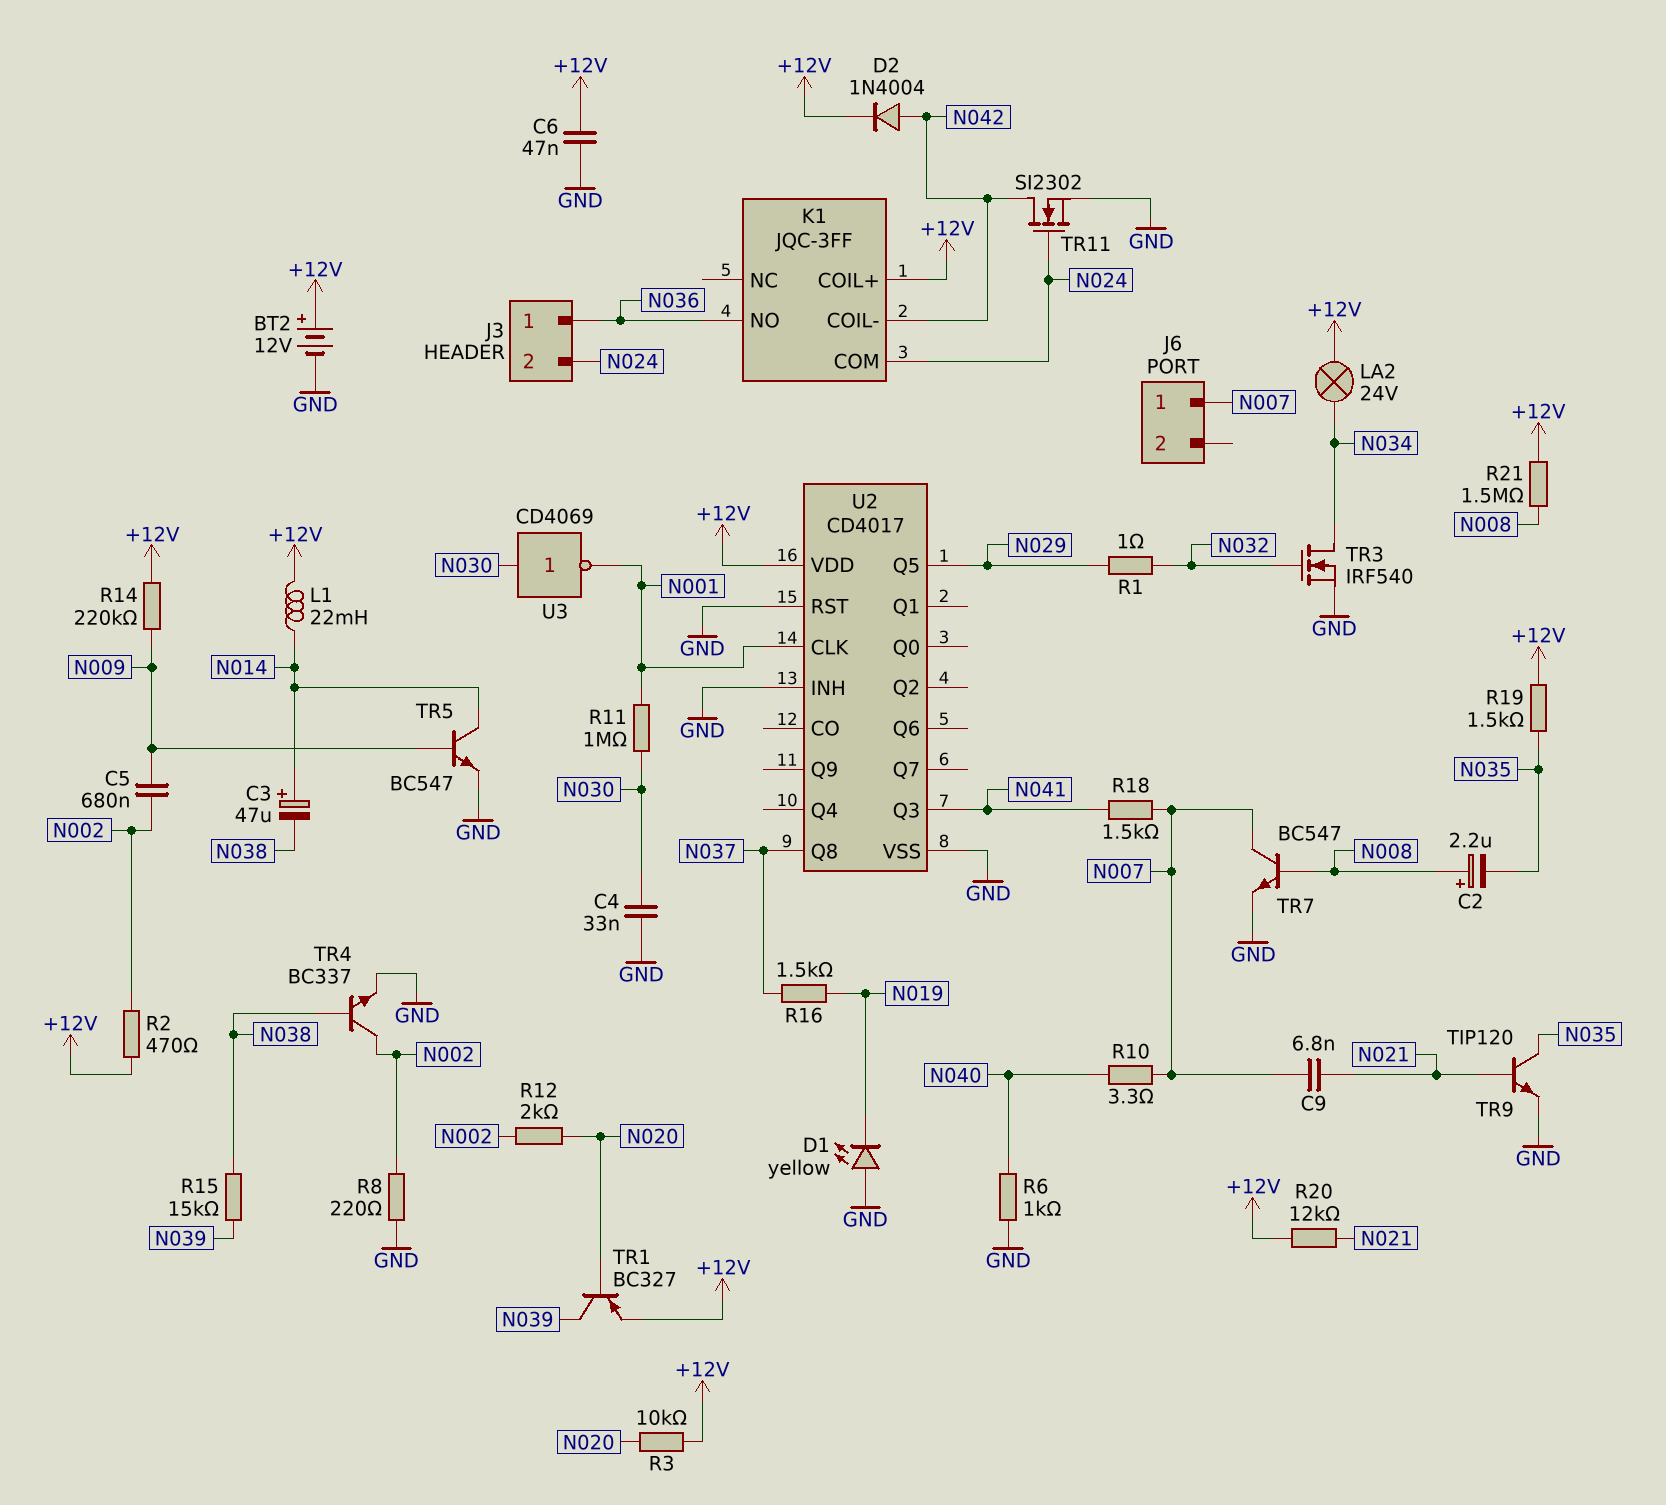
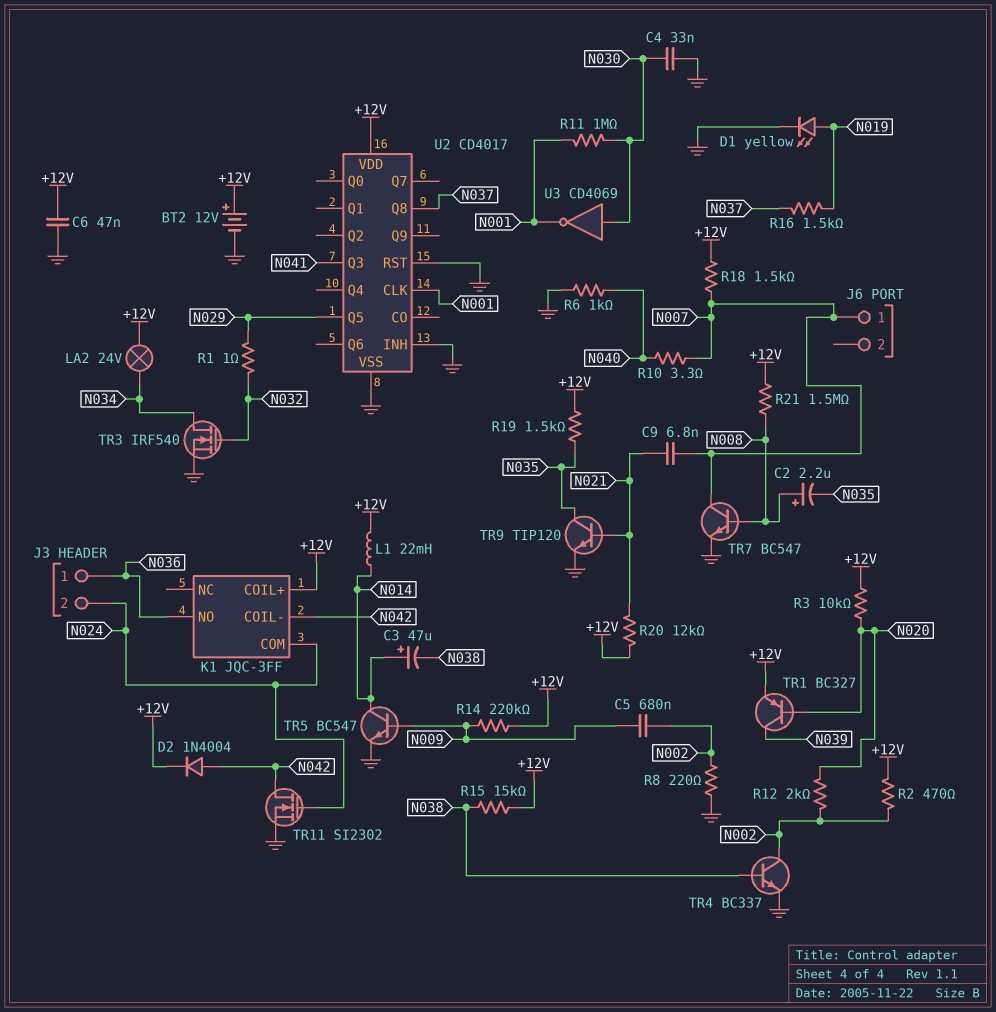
D1: LED yellow (A GND, K N019) -> LED yellow (A N019, K GND)
R15: 15k (N038, N039) -> 15k (+12V, N038)
R18: 1.5k (N007, N041) -> 1.5k (+12V, N007)

